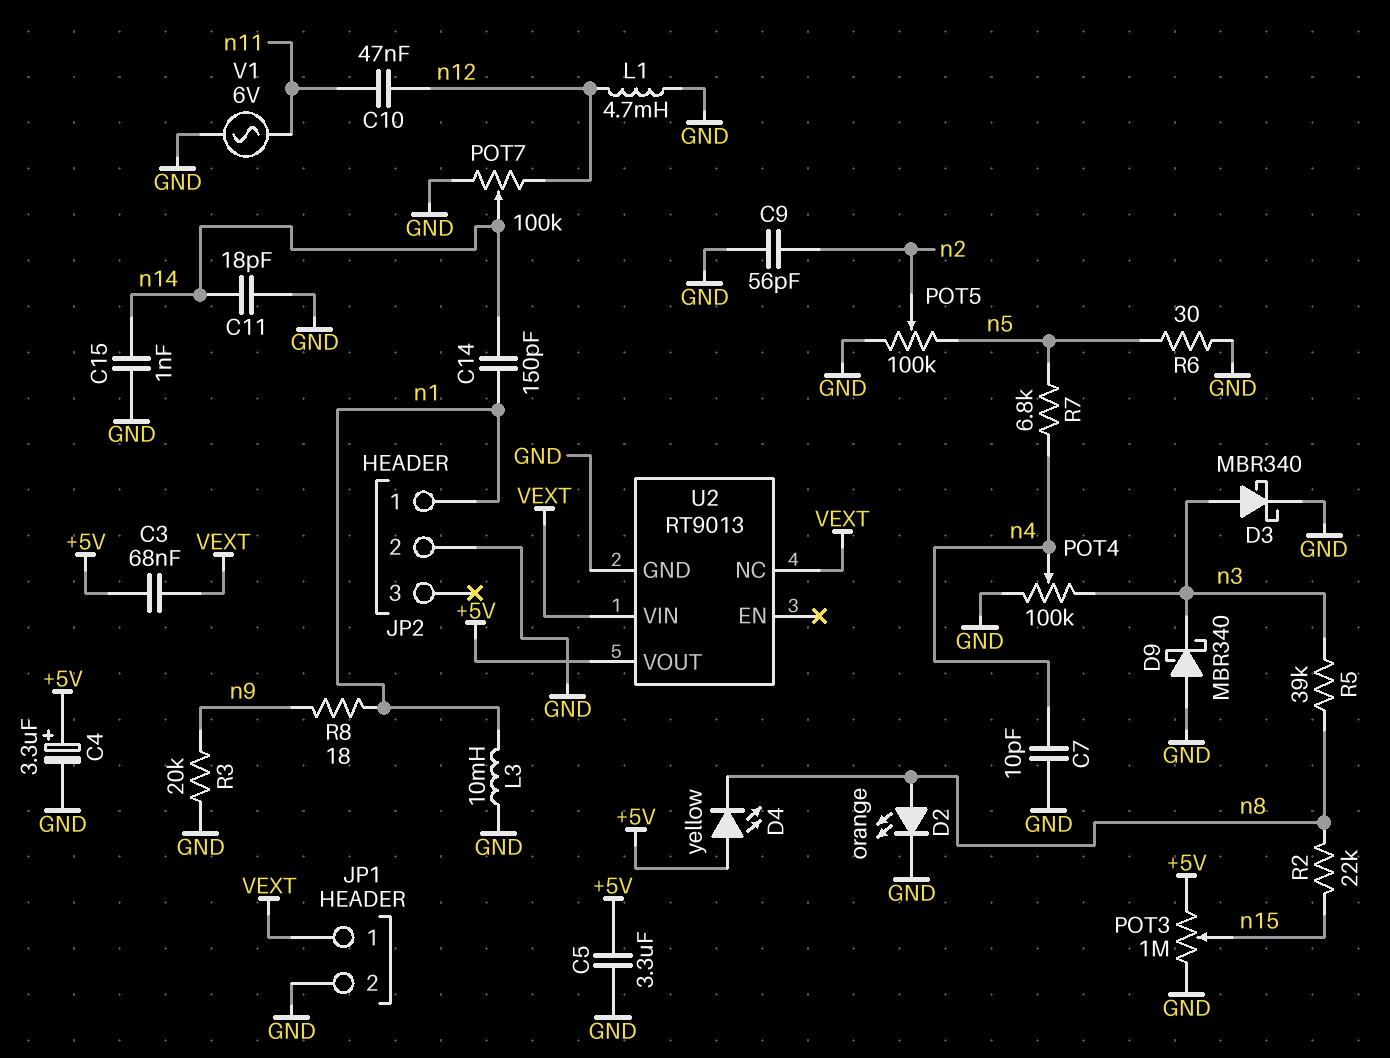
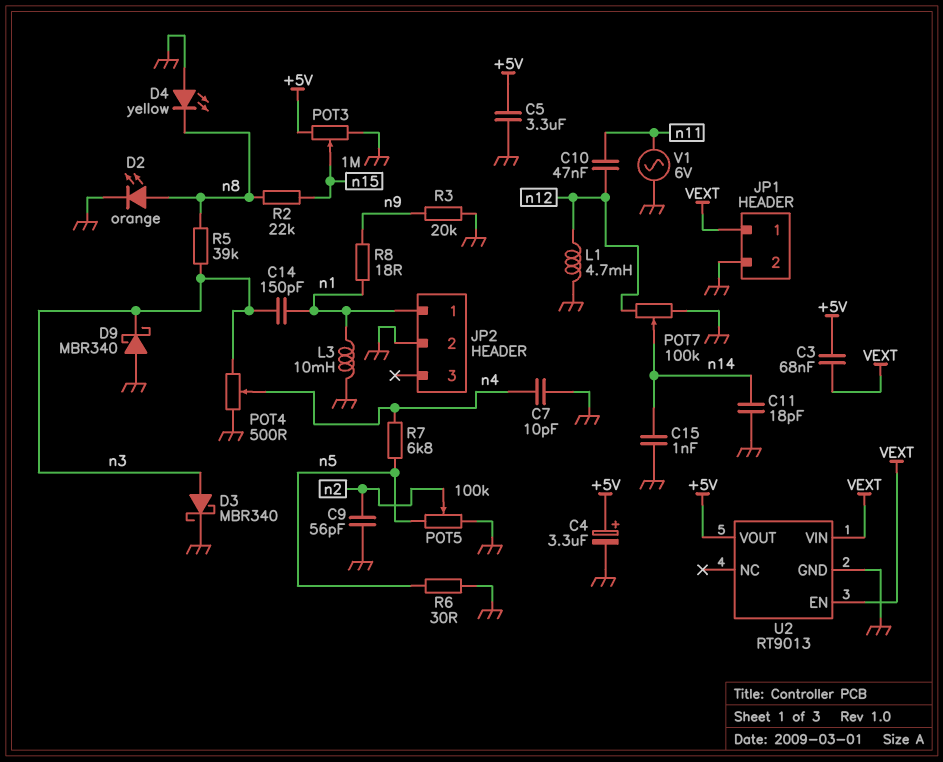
C14: 150pF (n1, n14) -> 150pF (n1, n3)
D4: LED yellow (A +5V, K n8) -> LED yellow (A GND, K n8)
POT4: 100k (GND, n3, wiper n4) -> 500 (GND, n3, wiper n4)
U2 pin EN: none -> VEXT
U2 pin NC: VEXT -> none

